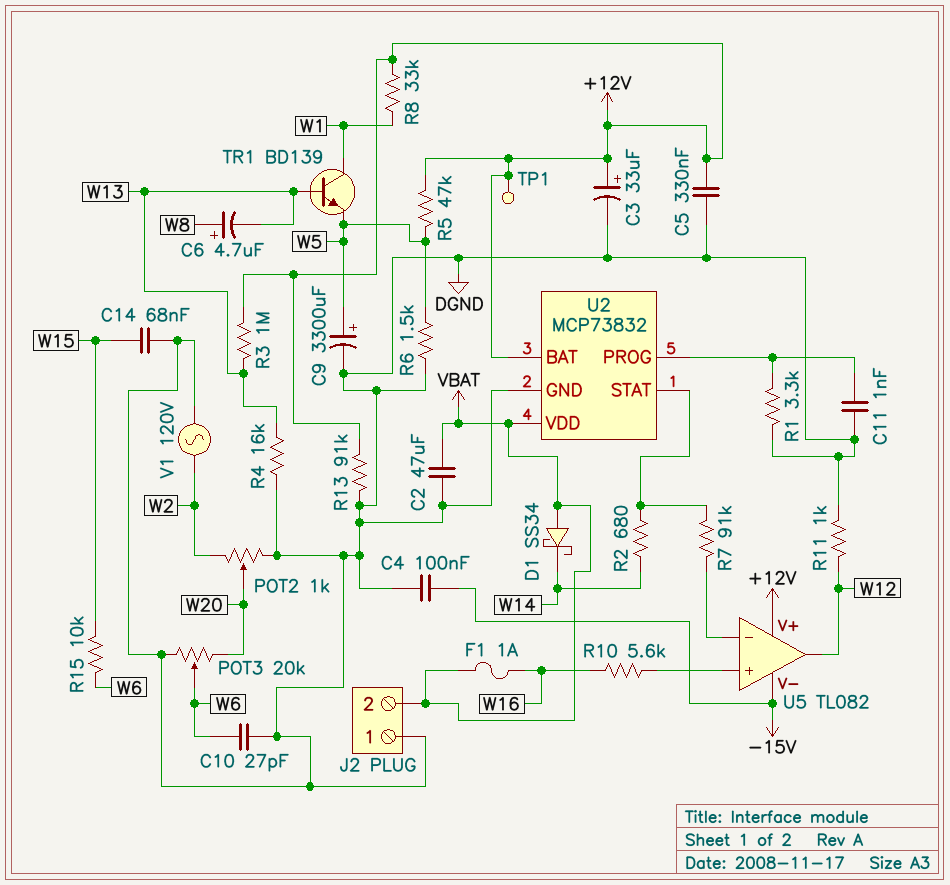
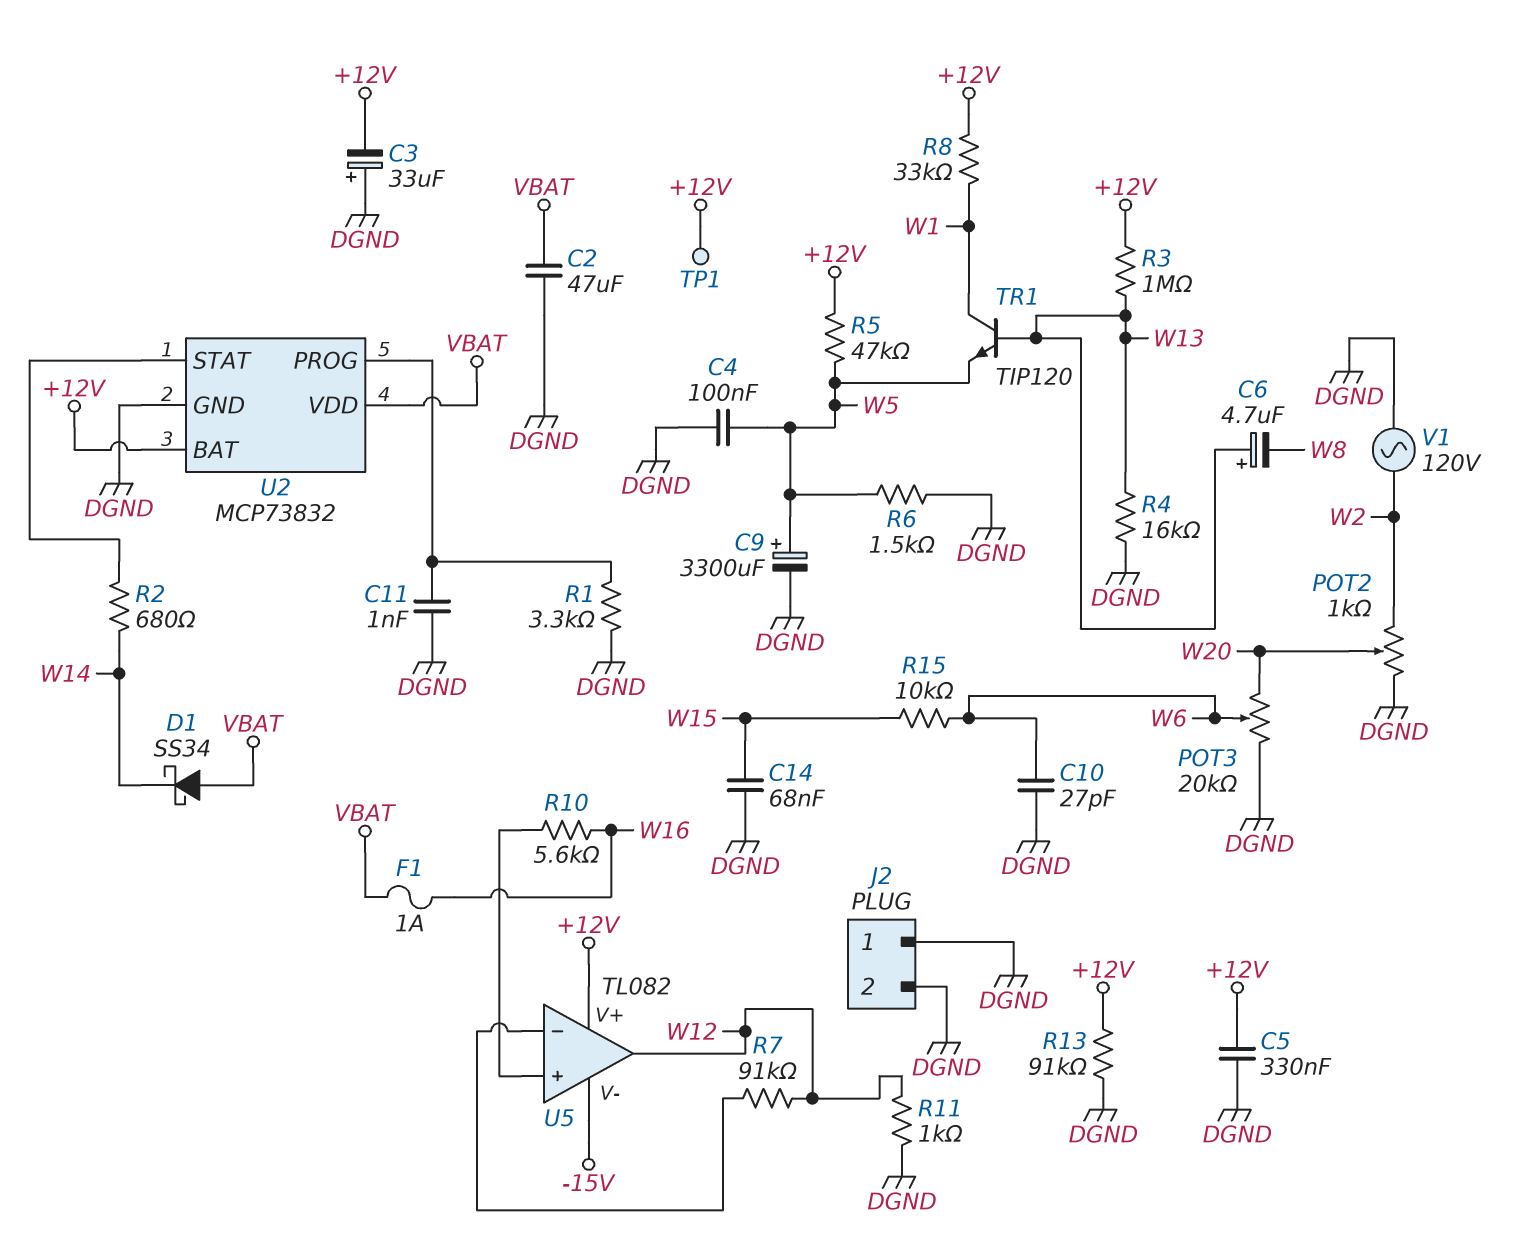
C3: 33uF (plus +12V, minus DGND) -> 33uF (plus DGND, minus +12V)
C4: 100nF (-15V, DGND) -> 100nF (DGND, W5)
C6: 4.7uF (plus W8, minus W13) -> 4.7uF (plus W13, minus W8)
J2 pin 2: VBAT -> DGND
R7: 91k (U2/STAT, U5/in-) -> 91k (U5/in-, W12)
TR1: NPN BD139 (B W13, C W1, E W5) -> NPN TIP120 (B W13, C W1, E W5)

